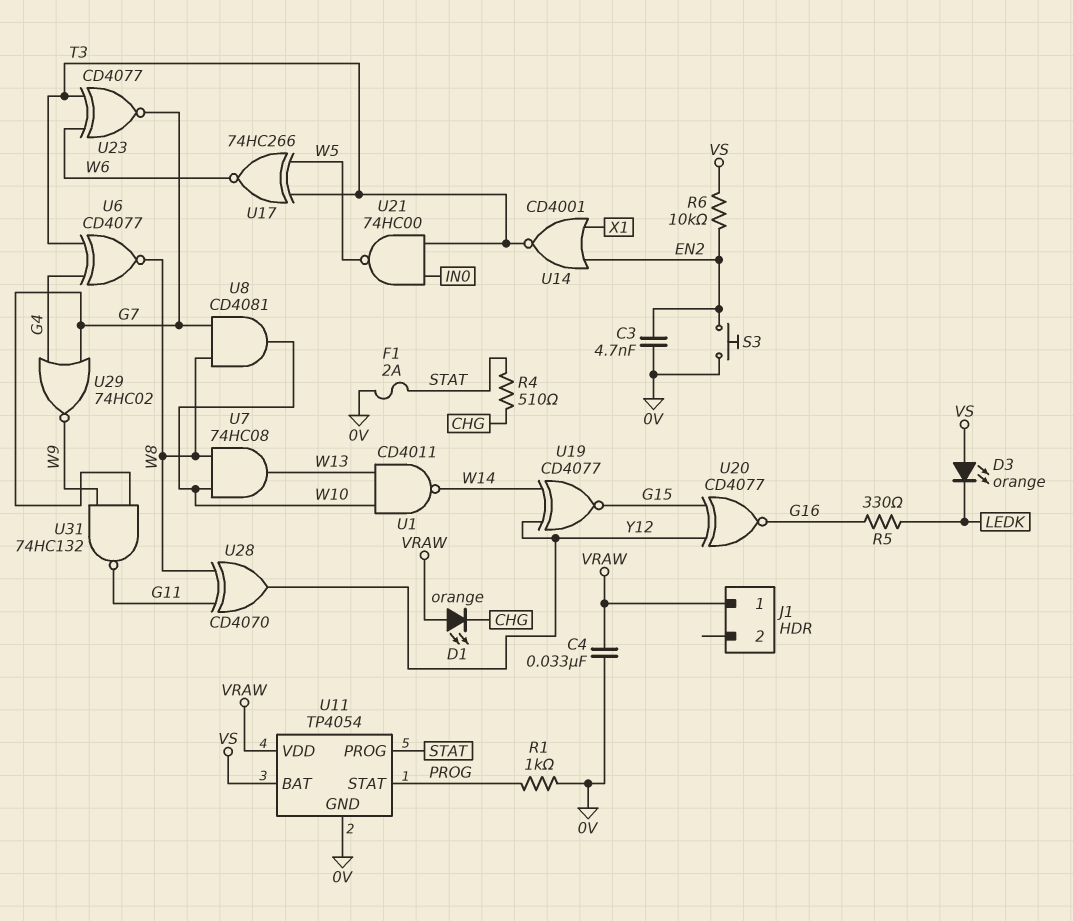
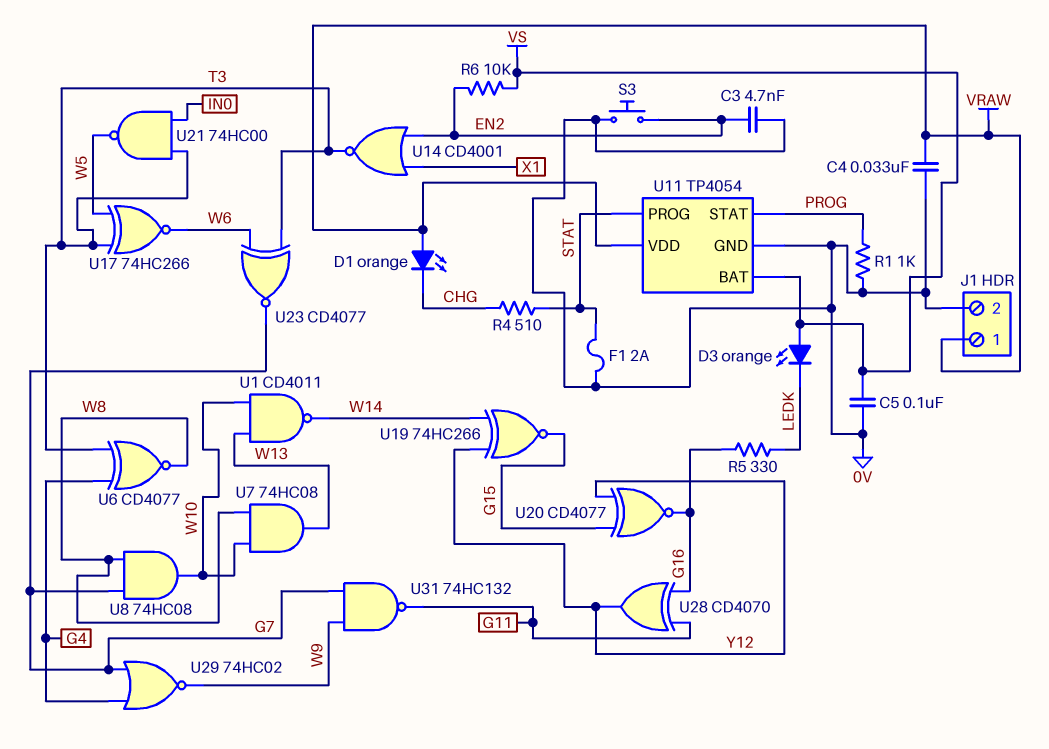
C5: none -> 100nF (0V, VS)
J1 pin 2: none -> 0V
U8: AND CD4081 (in G7, in W8, out W10) -> AND 74HC08 (in G7, in W8, out W10)
U19: XNOR CD4077 (in W14, in Y12, out G15) -> XNOR 74HC266 (in W14, in Y12, out G15)
U28: XOR CD4070 (in G11, in W8, out Y12) -> XOR CD4070 (in G11, in G16, out Y12)

